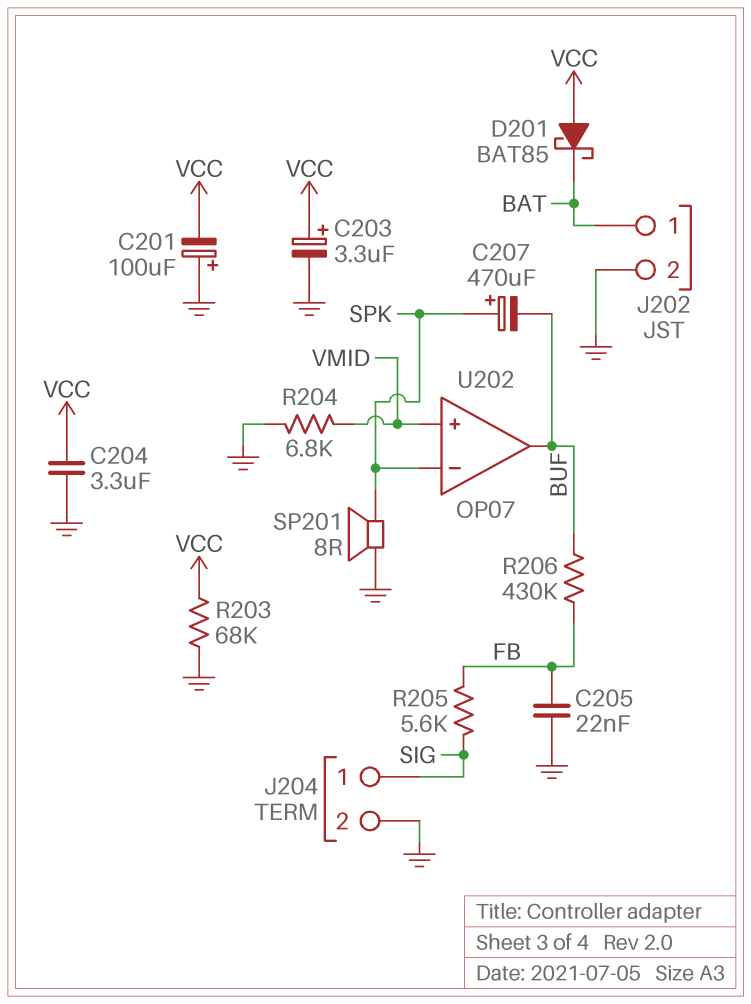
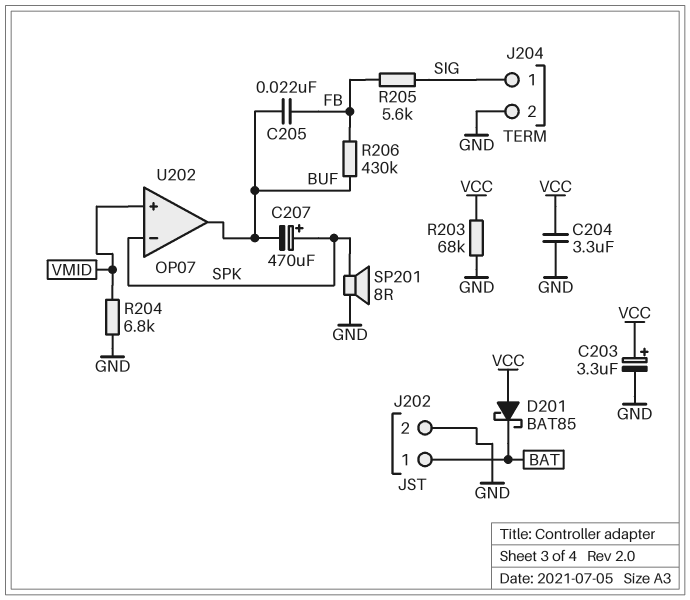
C201: 100uF (plus GND, minus VCC) -> none
C205: 22nF (FB, GND) -> 22nF (BUF, FB)

